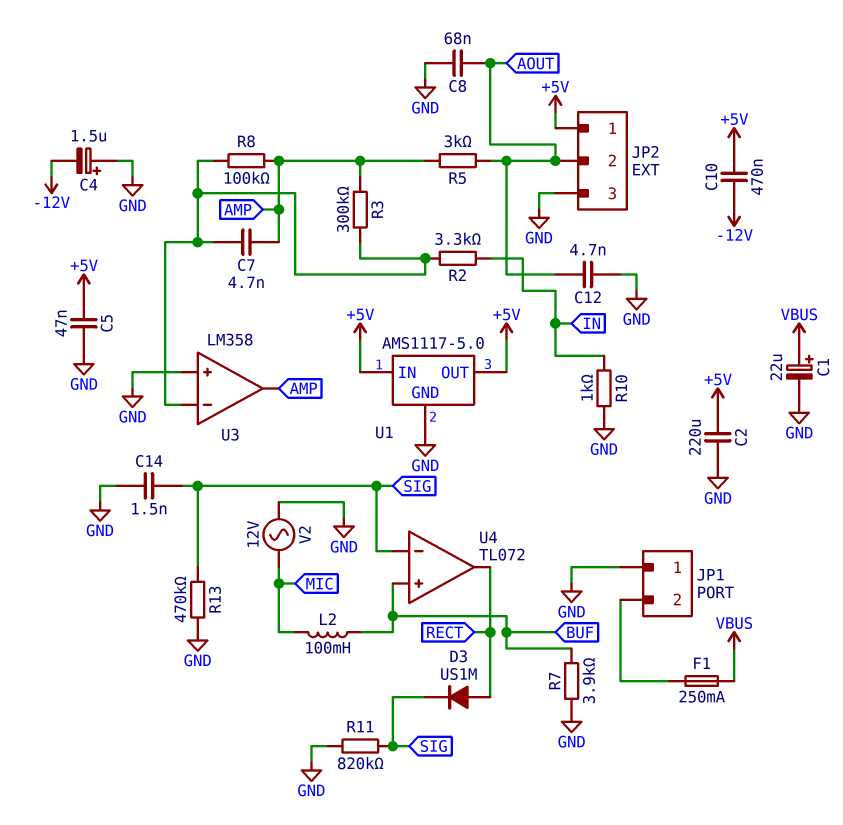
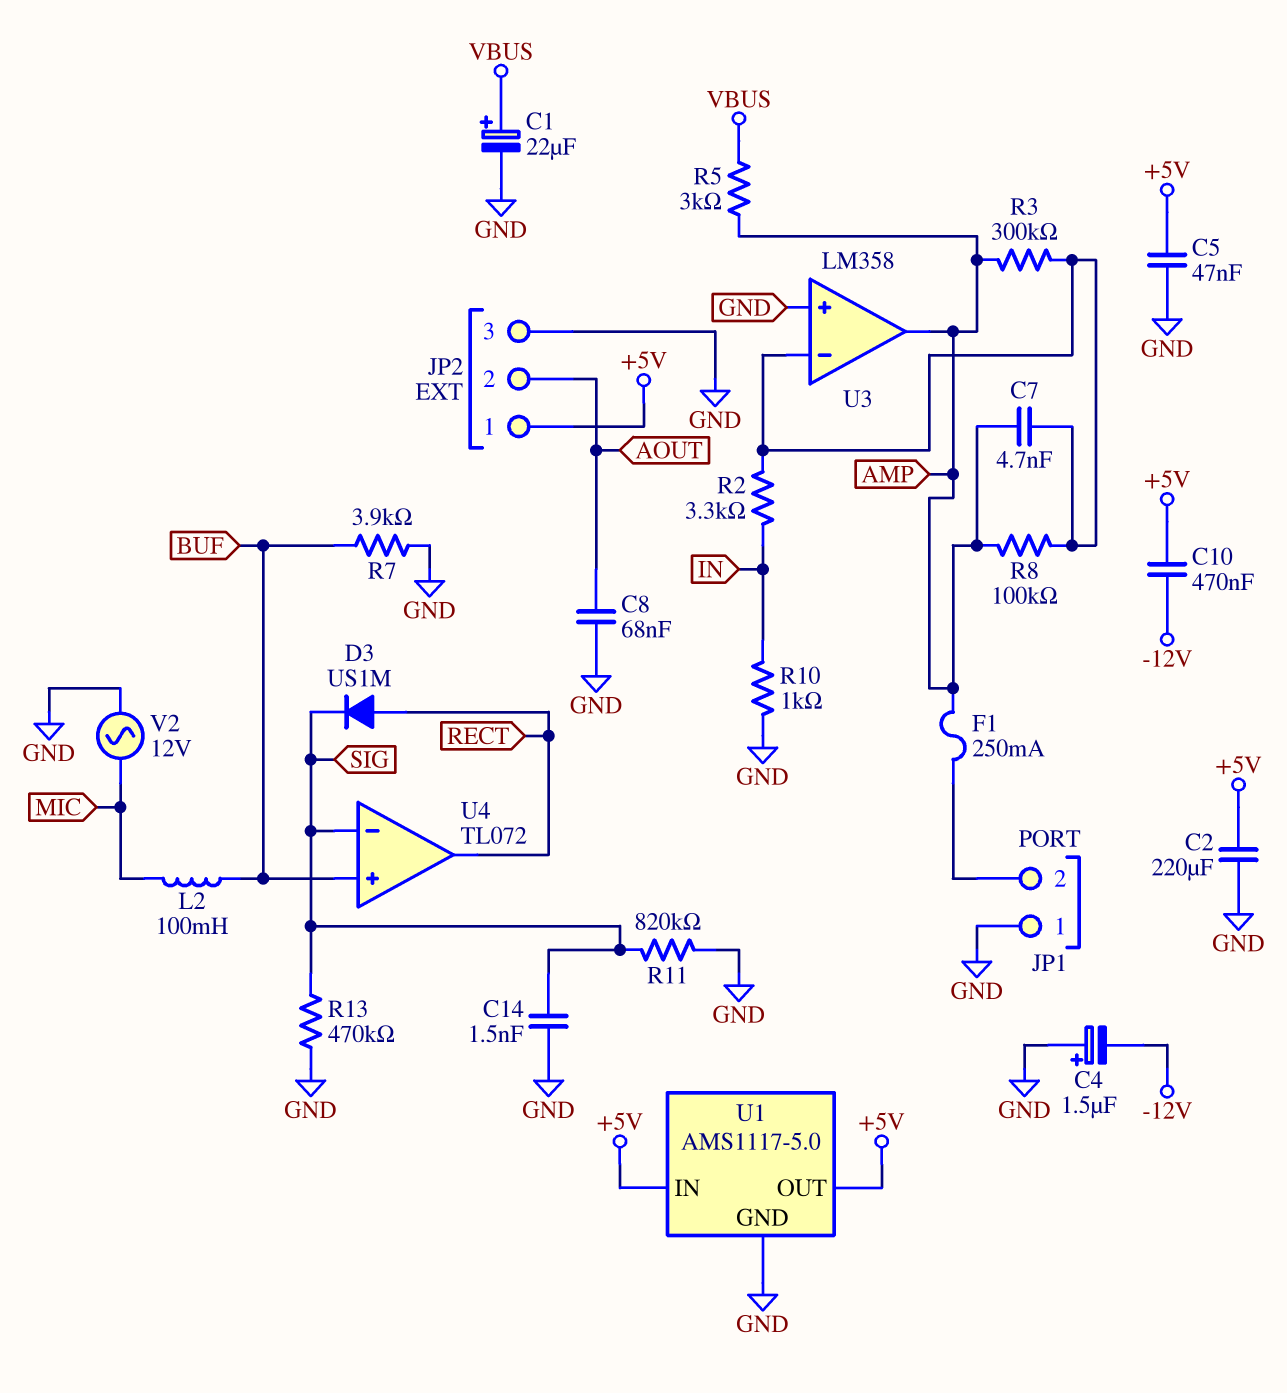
C12: 4.7nF (AOUT, GND) -> none
F1: 250mA (JP1/2, VBUS) -> 250mA (AMP, JP1/2)
R5: 3k (AMP, AOUT) -> 3k (AMP, VBUS)

